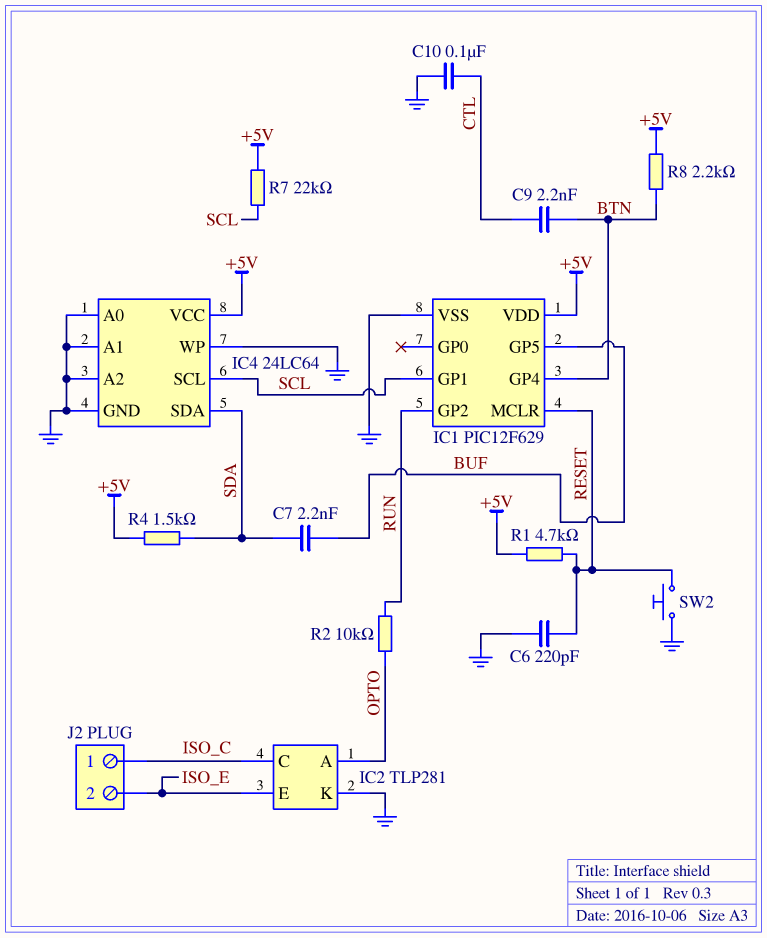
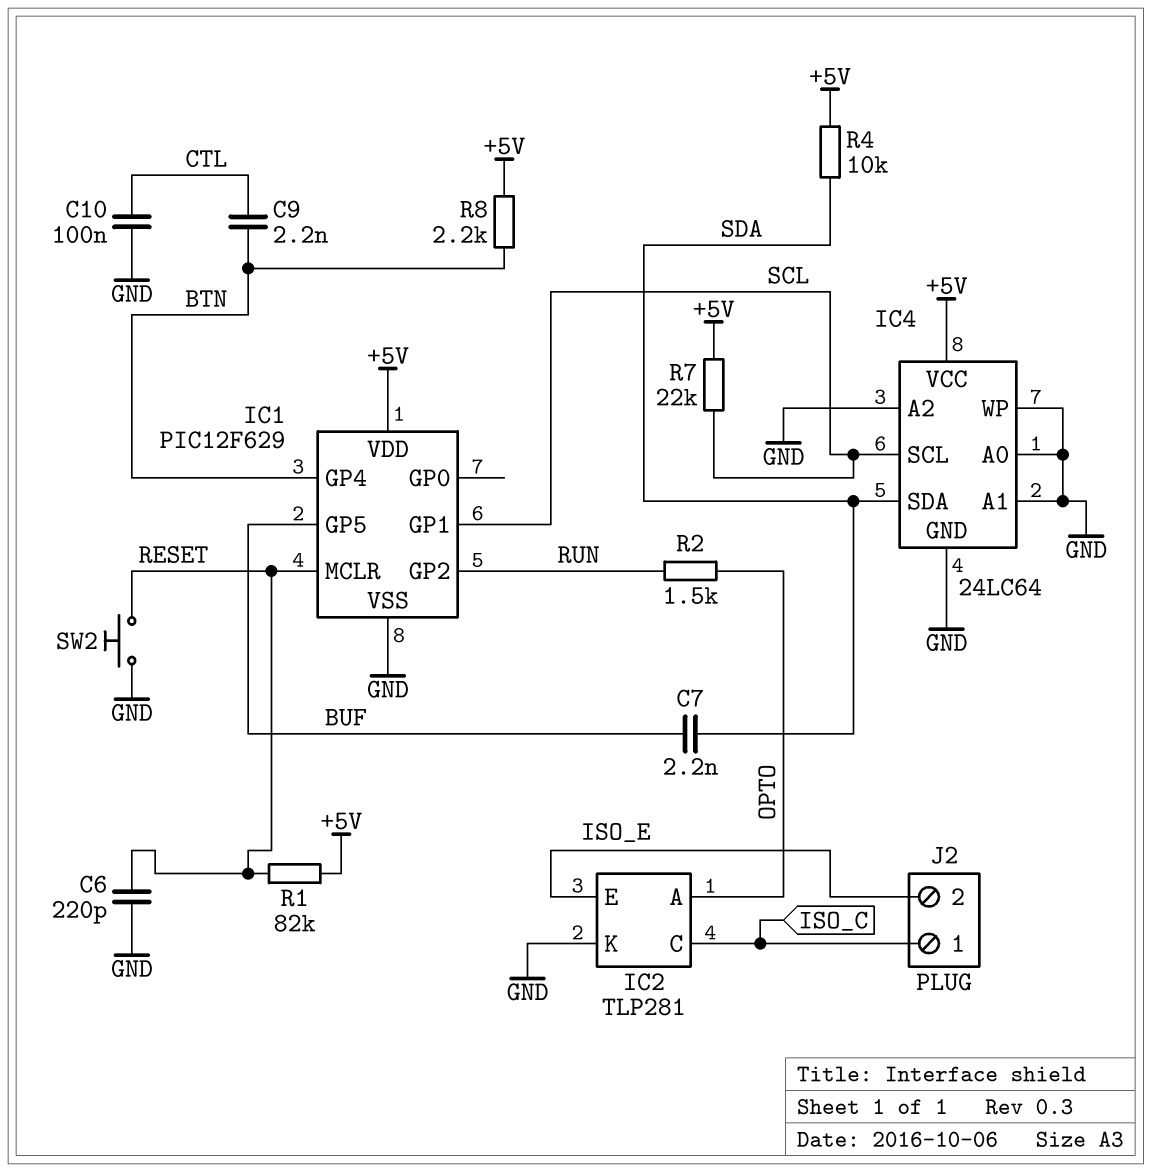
R1: 4.7k (+5V, RESET) -> 82k (+5V, RESET)
R2: 10k (OPTO, RUN) -> 1.5k (OPTO, RUN)
R4: 1.5k (+5V, SDA) -> 10k (+5V, SDA)

